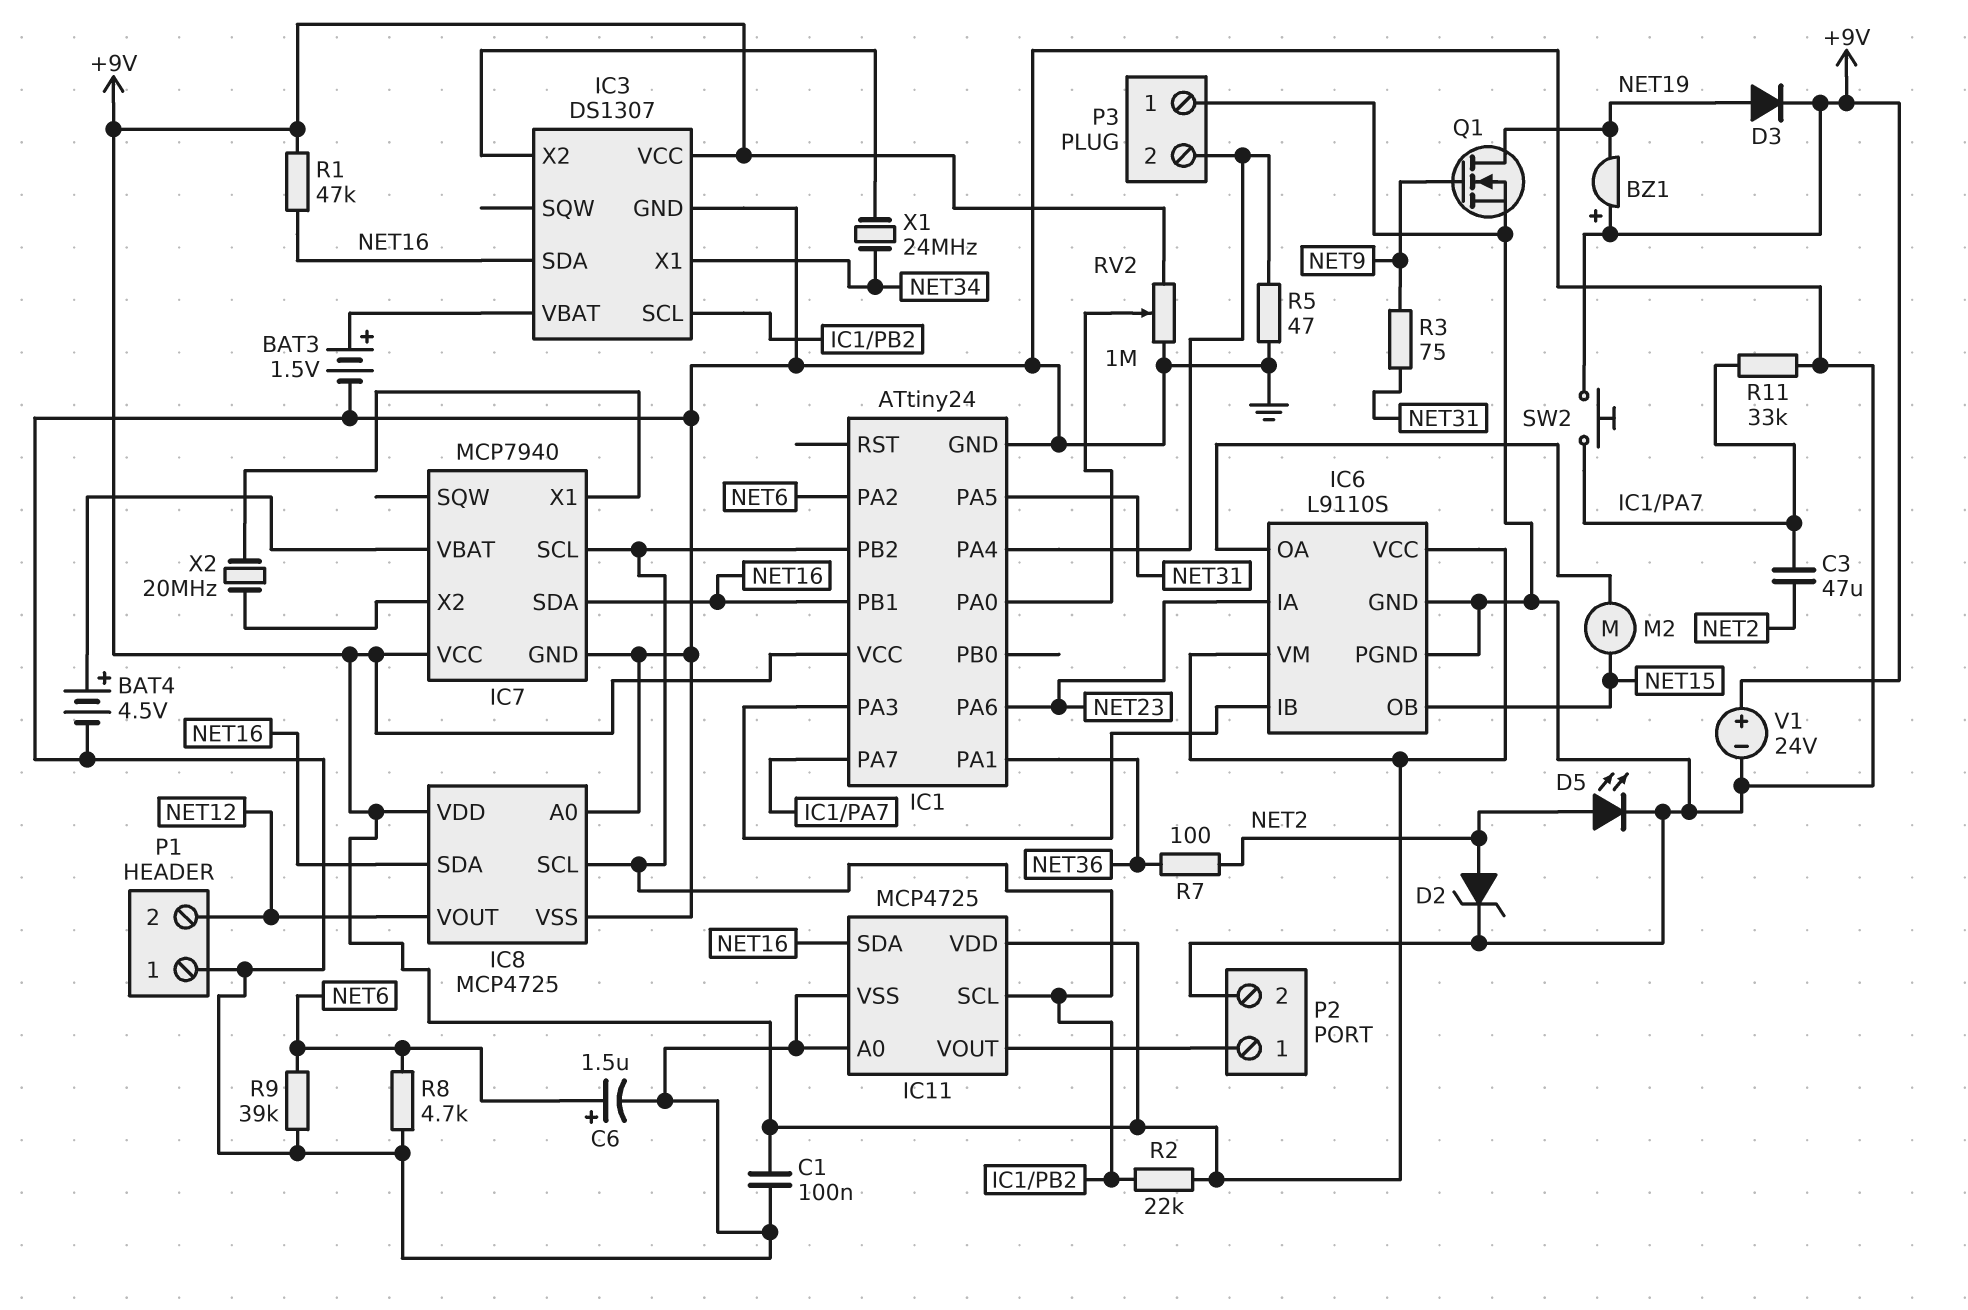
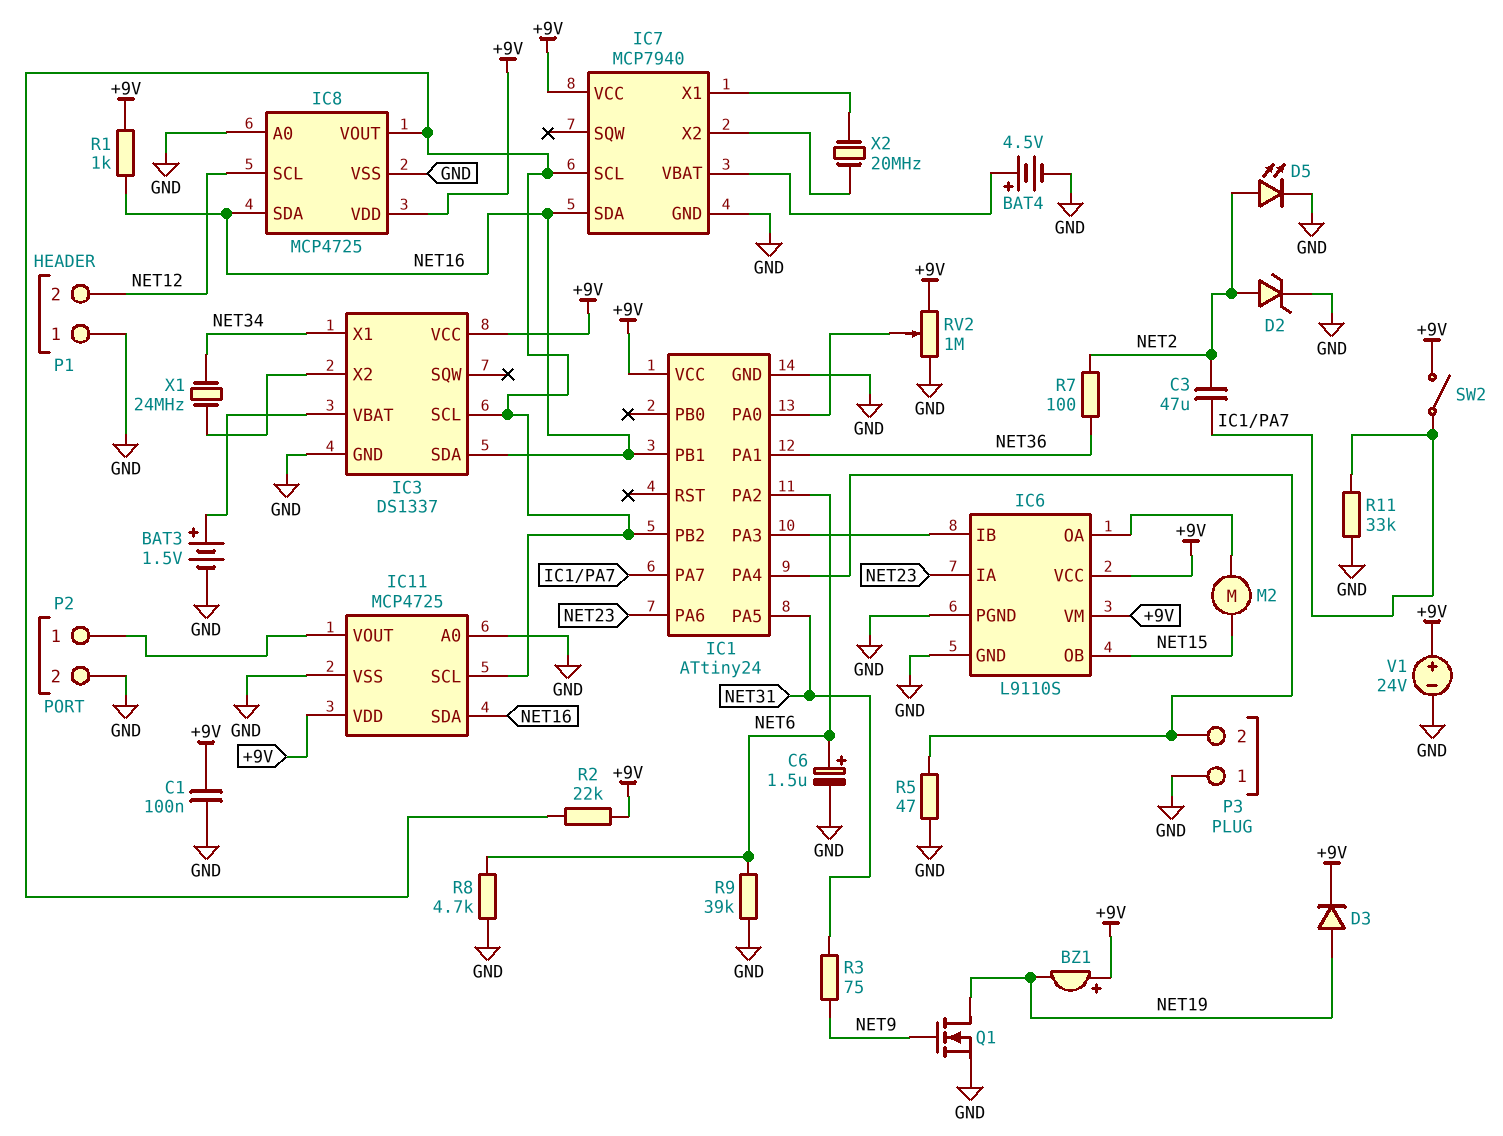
IC3: DS1307 -> DS1337
IC8 pin SCL: IC1/PB2 -> NET12
IC8 pin VOUT: NET12 -> IC1/PB2
R1: 47k (+9V, NET16) -> 1k (+9V, NET16)
SW2: button (+9V, IC1/PA7) -> switch (+9V, IC1/PA7)

